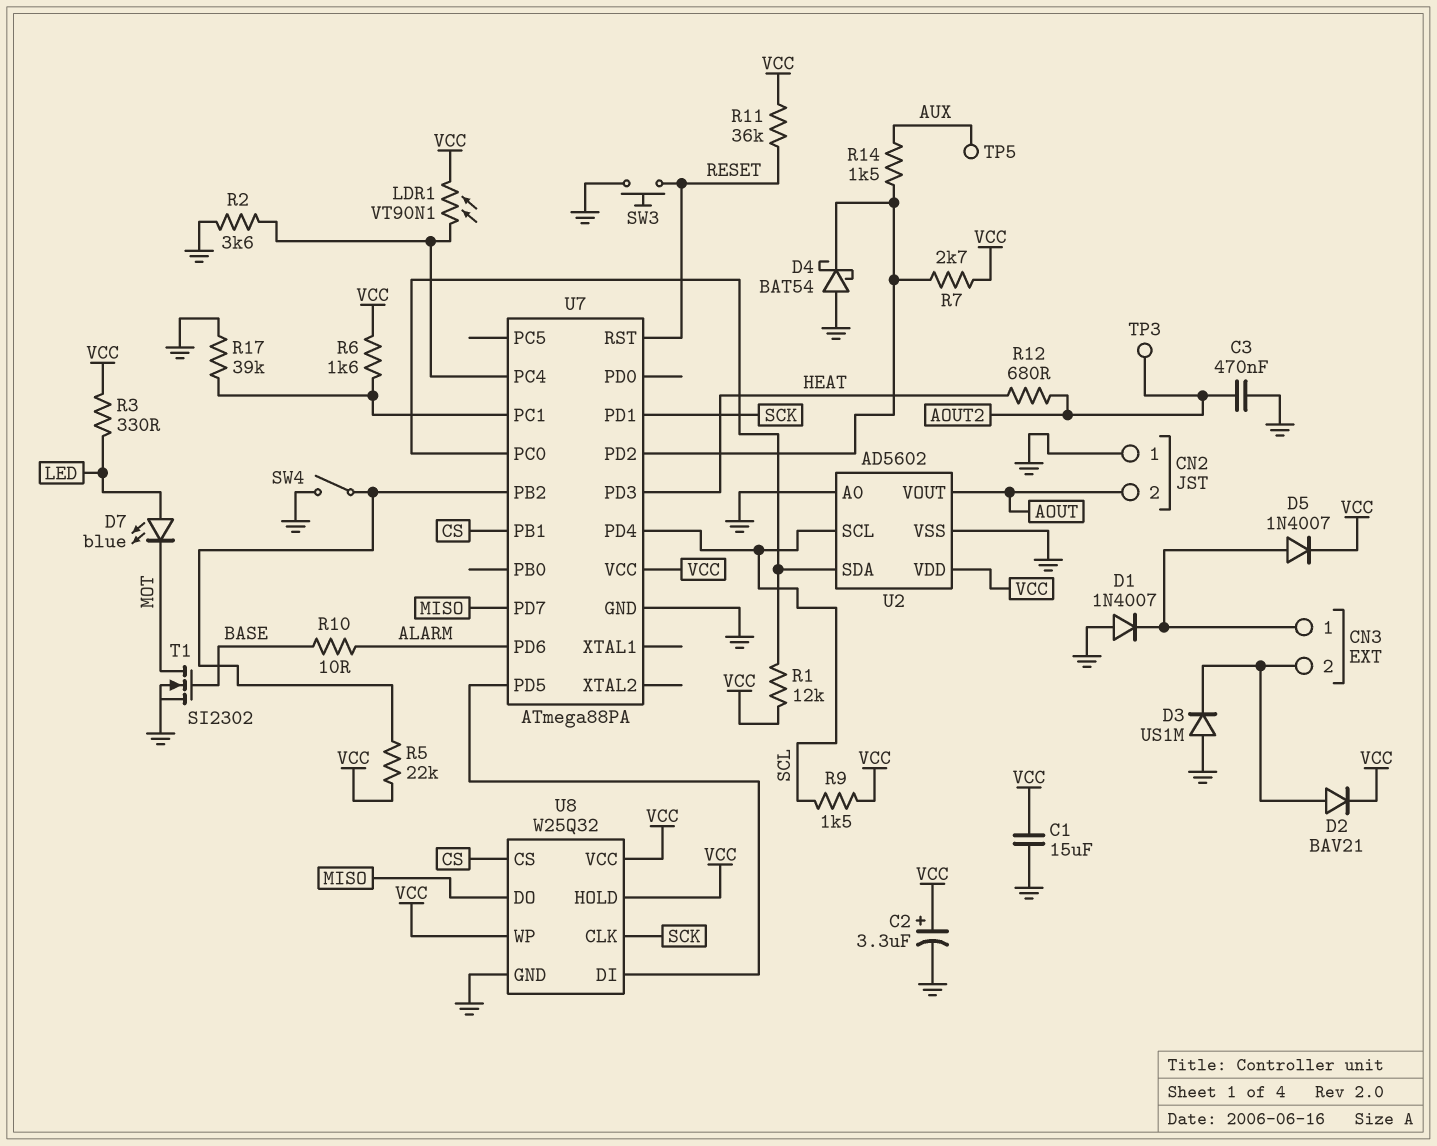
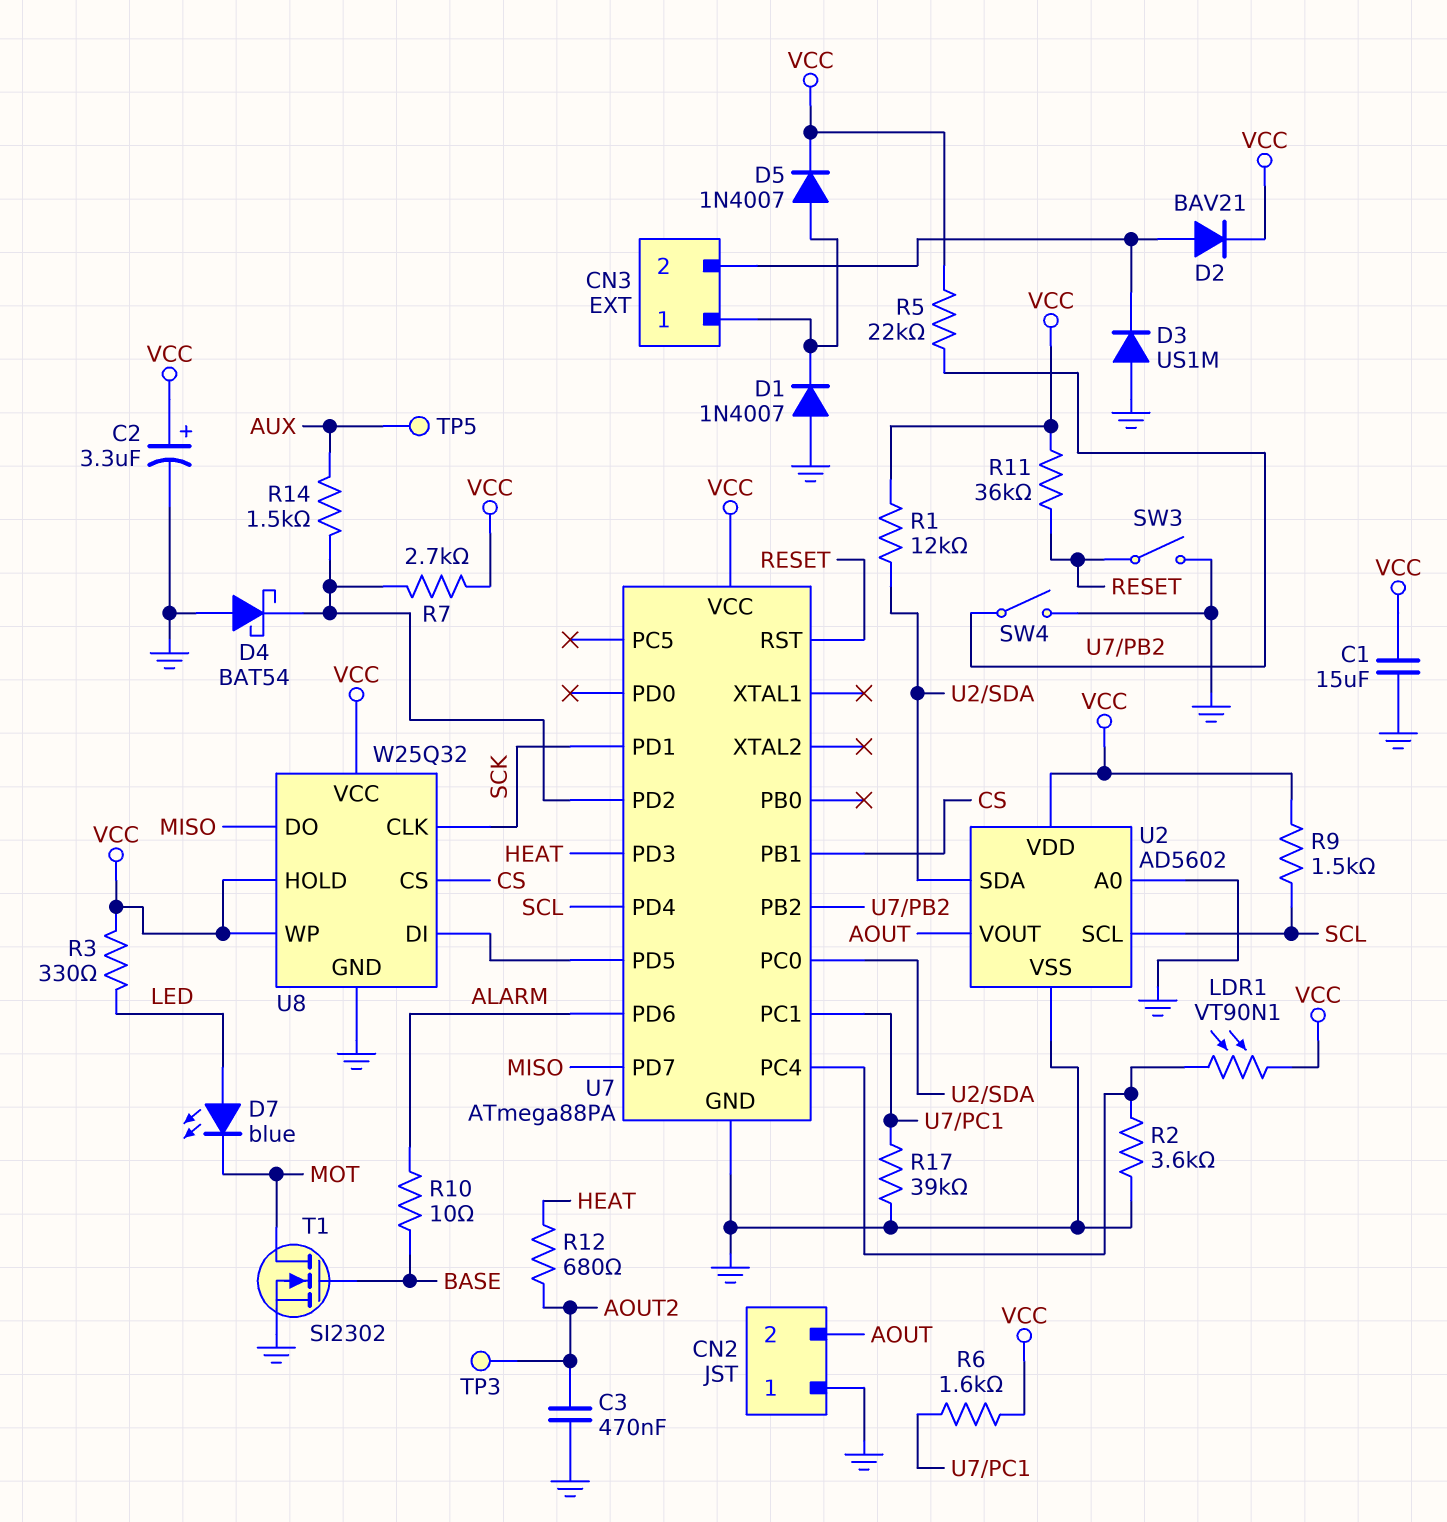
SW3: button (GND, RESET) -> switch (GND, RESET)

